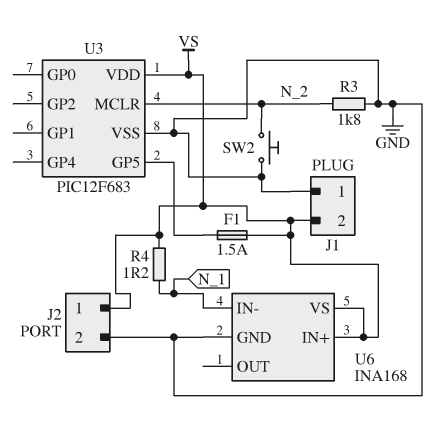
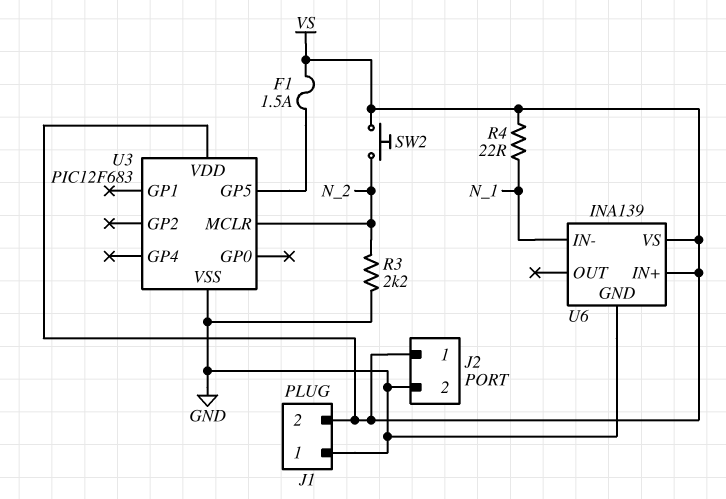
R3: 1.8k (GND, N_2) -> 2.2k (GND, N_2)
R4: 1.2 (N_1, VS) -> 22 (N_1, VS)
SW2: button (GND, N_2) -> button (N_2, VS)
U6: INA168 -> INA139

